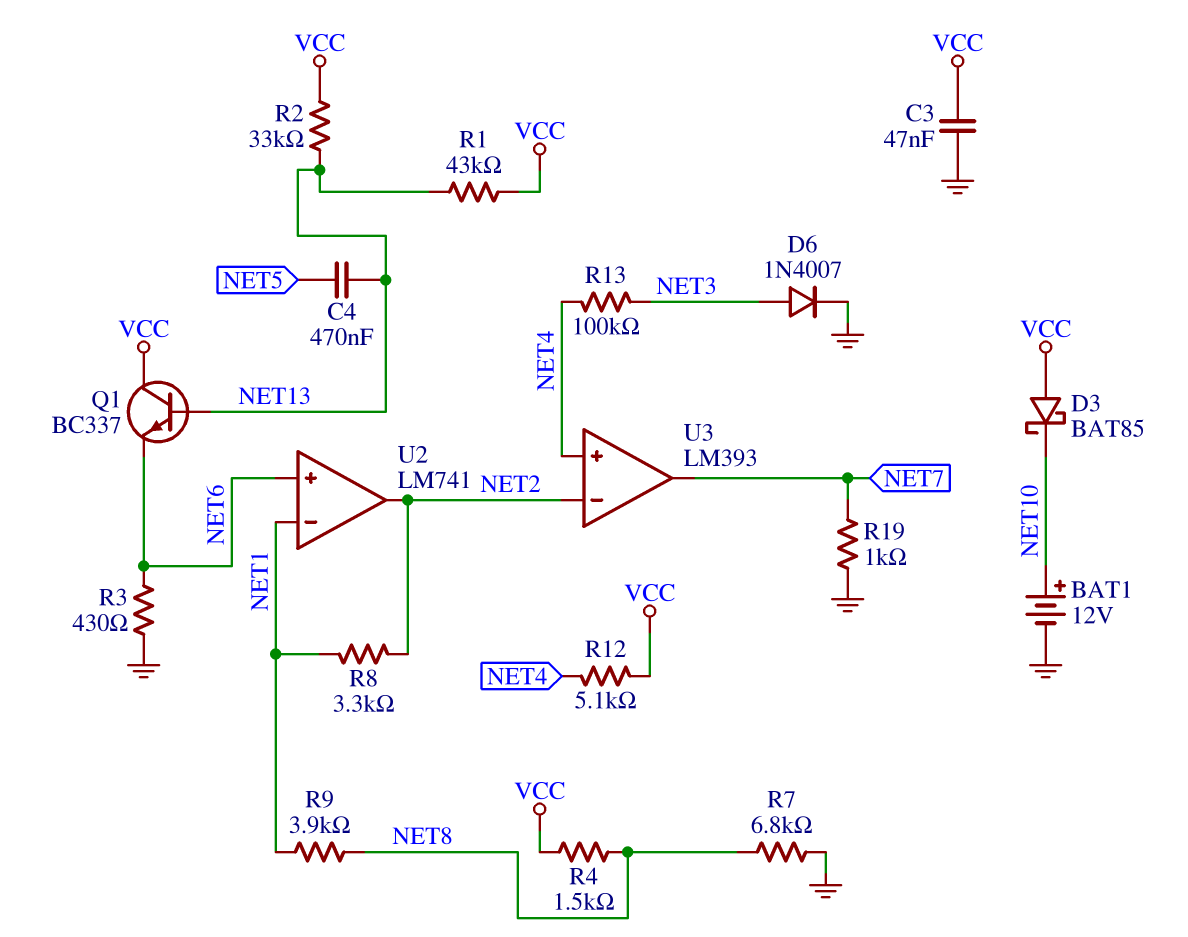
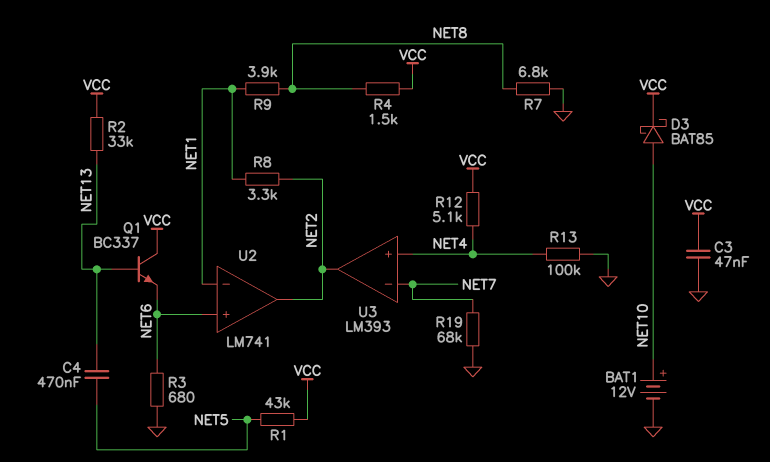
D3: schottky BAT85 (A VCC, K NET10) -> schottky BAT85 (A NET10, K VCC)
D6: diode 1N4007 (A NET3, K GND) -> none
R1: 43k (NET13, VCC) -> 43k (NET5, VCC)
R3: 430 (GND, NET6) -> 680 (GND, NET6)
R13: 100k (NET3, NET4) -> 100k (GND, NET4)
R19: 1k (GND, NET7) -> 68k (GND, NET7)
U3 pin in-: NET2 -> NET7
U3 pin out: NET7 -> NET2

